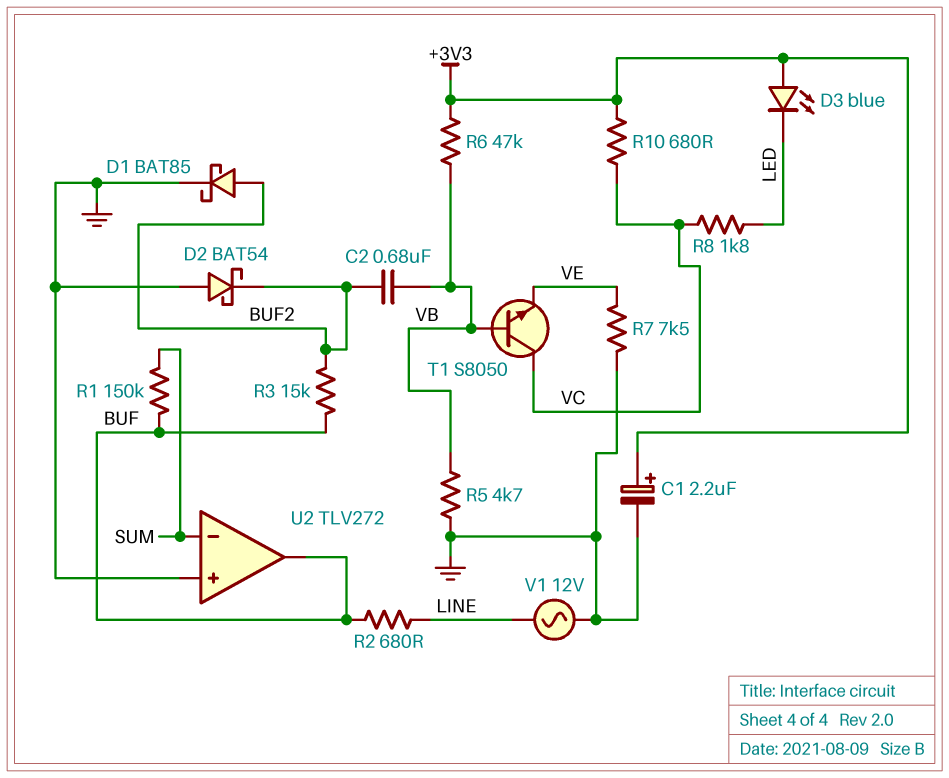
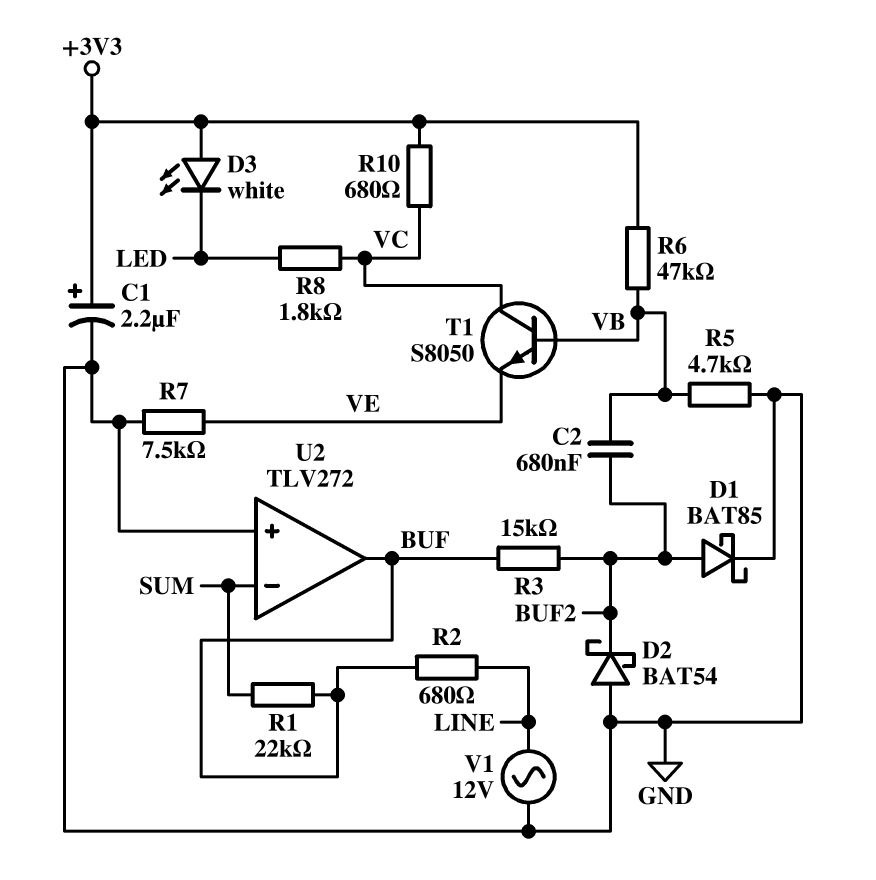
D3: LED blue (A +3V3, K LED) -> LED white (A +3V3, K LED)
R1: 150k (BUF, SUM) -> 22k (BUF, SUM)

